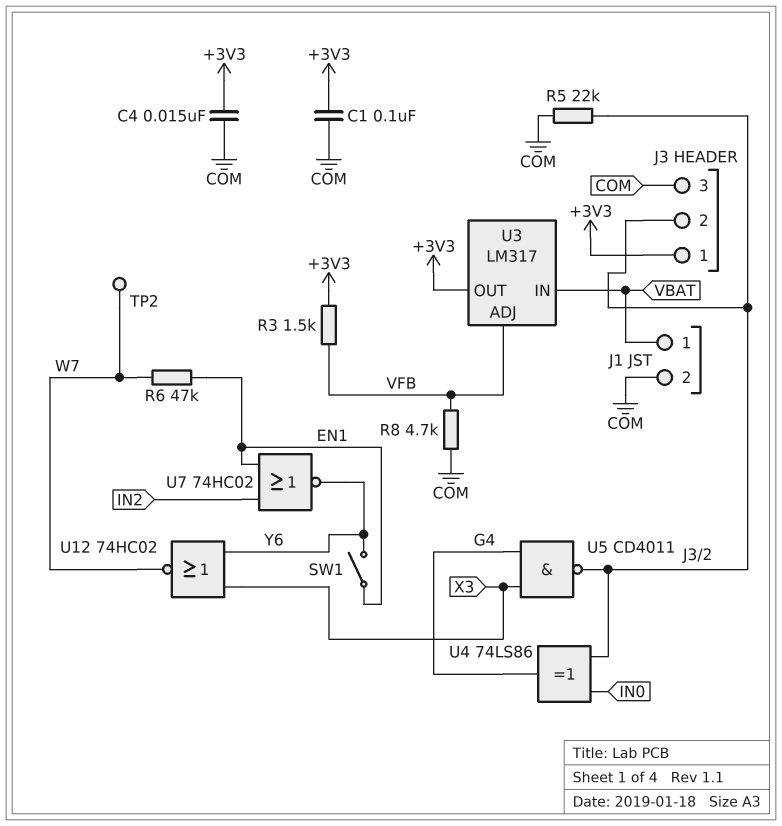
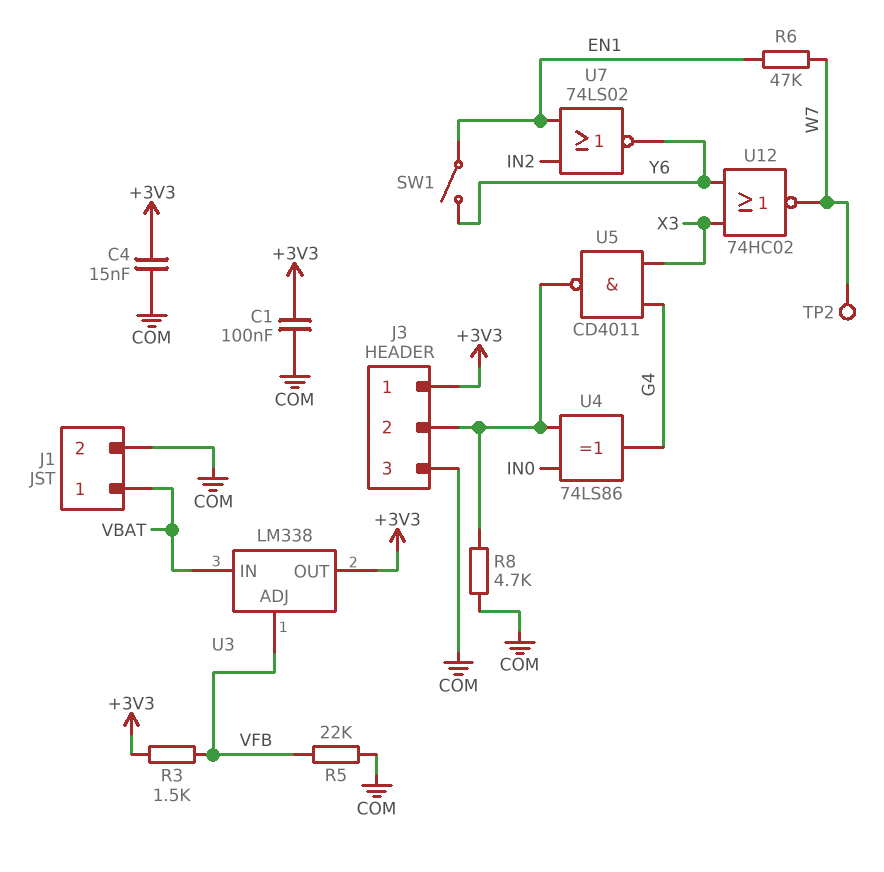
R5: 22k (COM, J3/2) -> 22k (COM, VFB)
R8: 4.7k (COM, VFB) -> 4.7k (COM, J3/2)
U3: LM317 -> LM338
U7: NOR 74HC02 (in EN1, in IN2, out Y6) -> NOR 74LS02 (in EN1, in IN2, out Y6)

